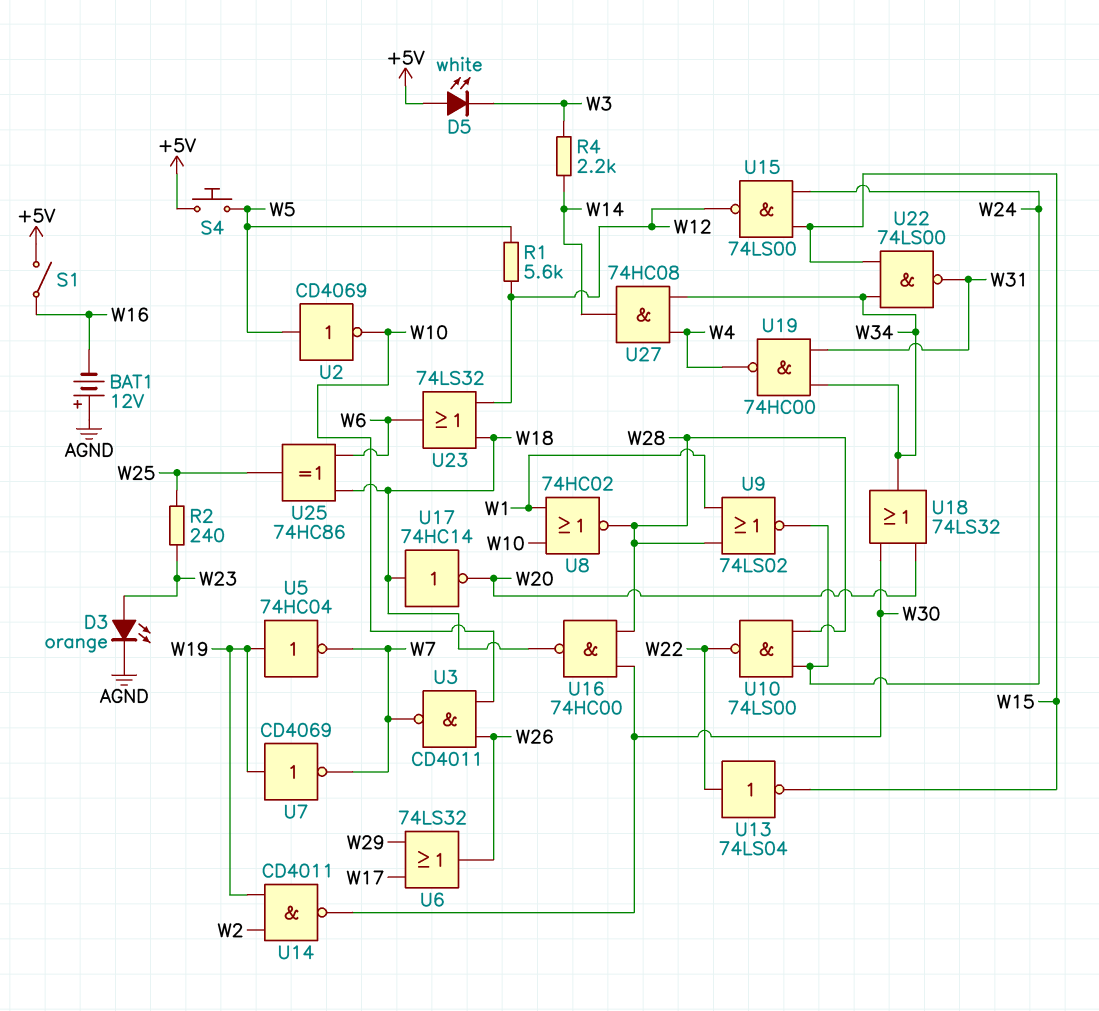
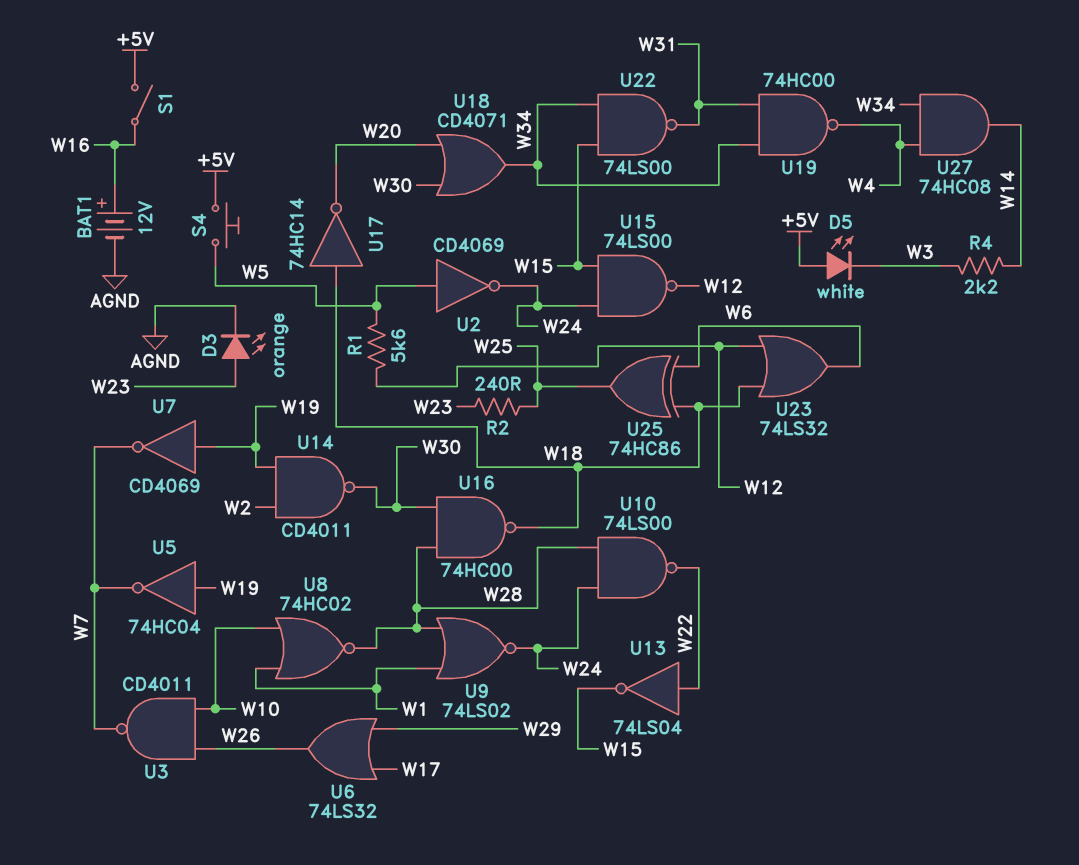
BAT1: 12V (plus AGND, minus W16) -> 12V (plus W16, minus AGND)
U2: NOT CD4069 (in W5, out W10) -> NOT CD4069 (in W5, out W24)
U18: OR 74LS32 (in W20, in W30, out W34) -> OR CD4071 (in W20, in W30, out W34)

